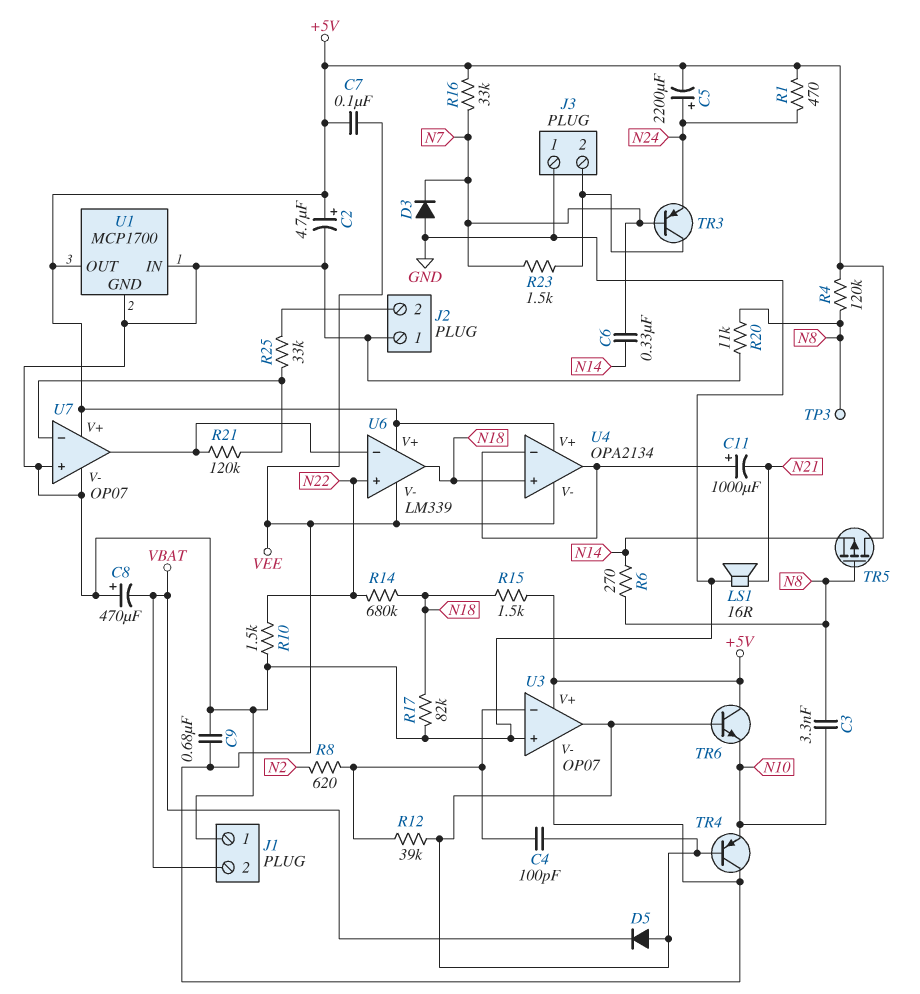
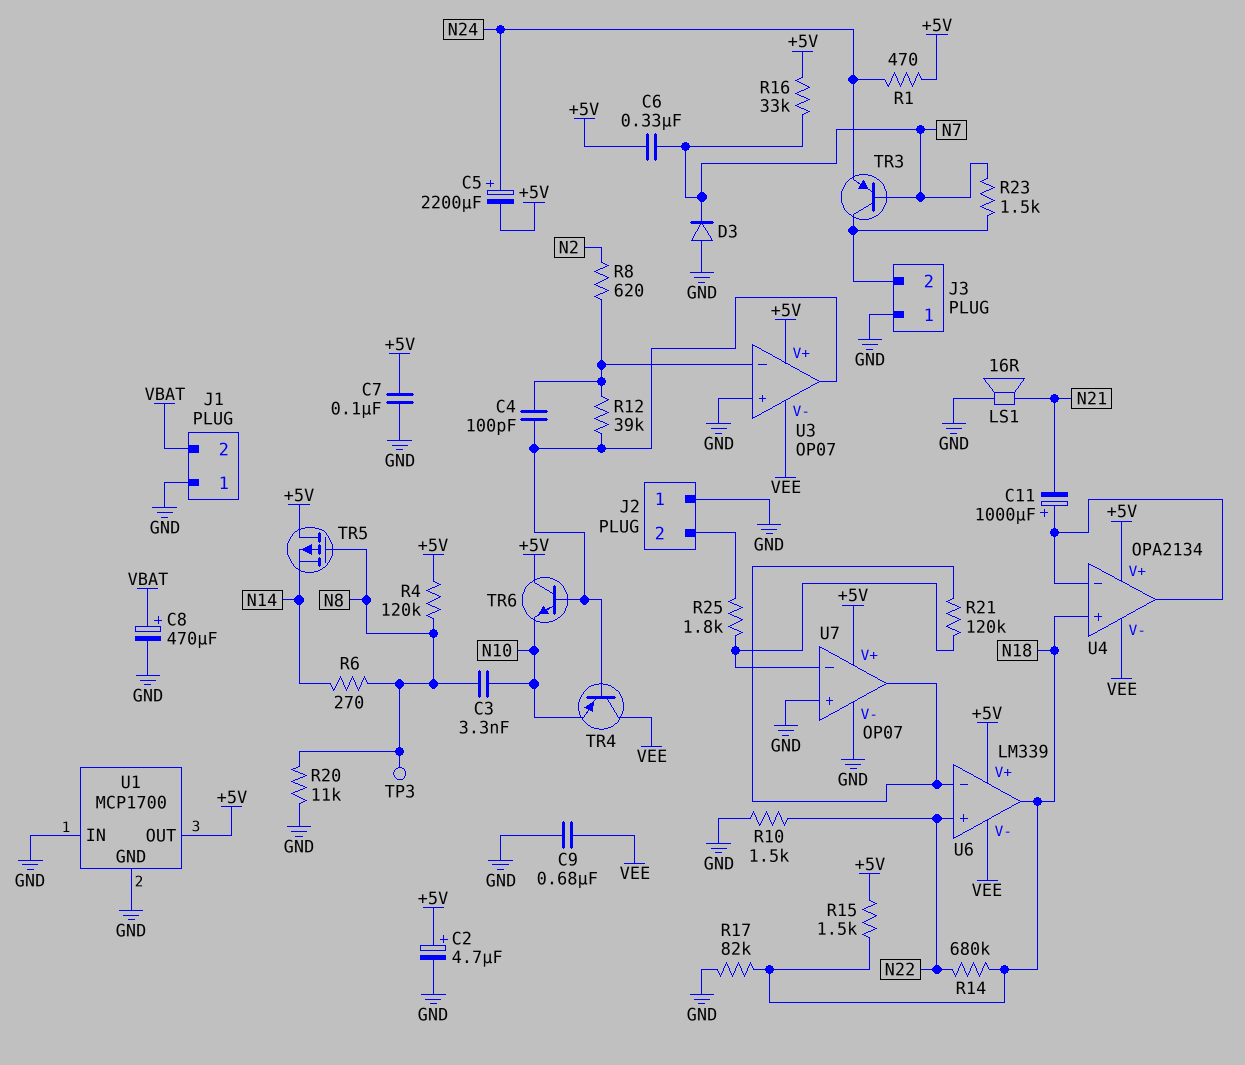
C6: 330nF (N7, N14) -> 330nF (+5V, N7)
C7: 100nF (+5V, VEE) -> 100nF (+5V, GND)
C8: 470uF (plus GND, minus VBAT) -> 470uF (plus VBAT, minus GND)
D5: diode (A U3/out, K VBAT) -> none
R25: 33k (J2/2, U7/in-) -> 1.8k (J2/2, U7/in-)

